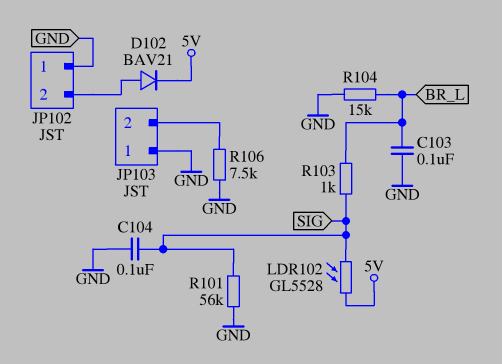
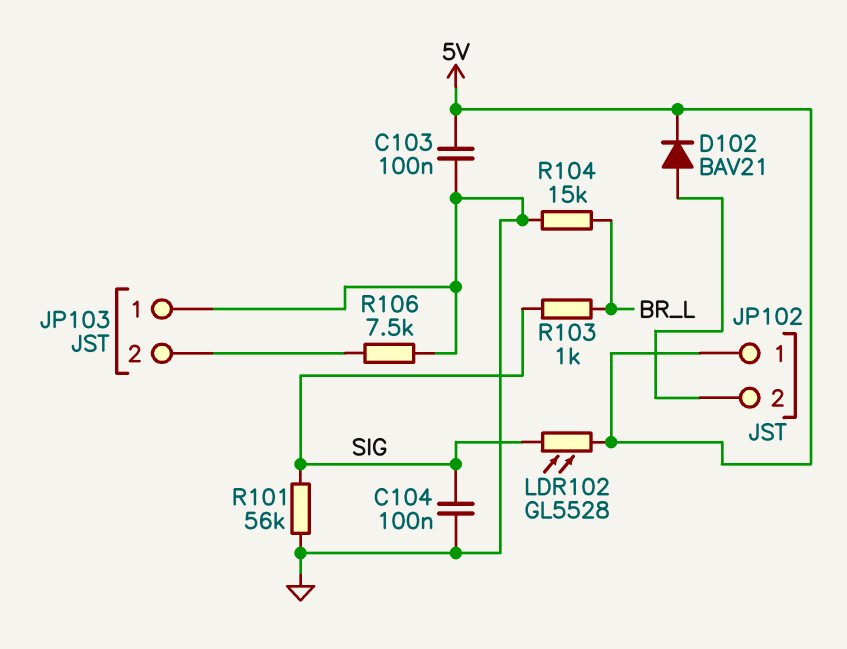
C103: 100nF (BR_L, GND) -> 100nF (5V, GND)
JP102 pin 1: GND -> 5V

